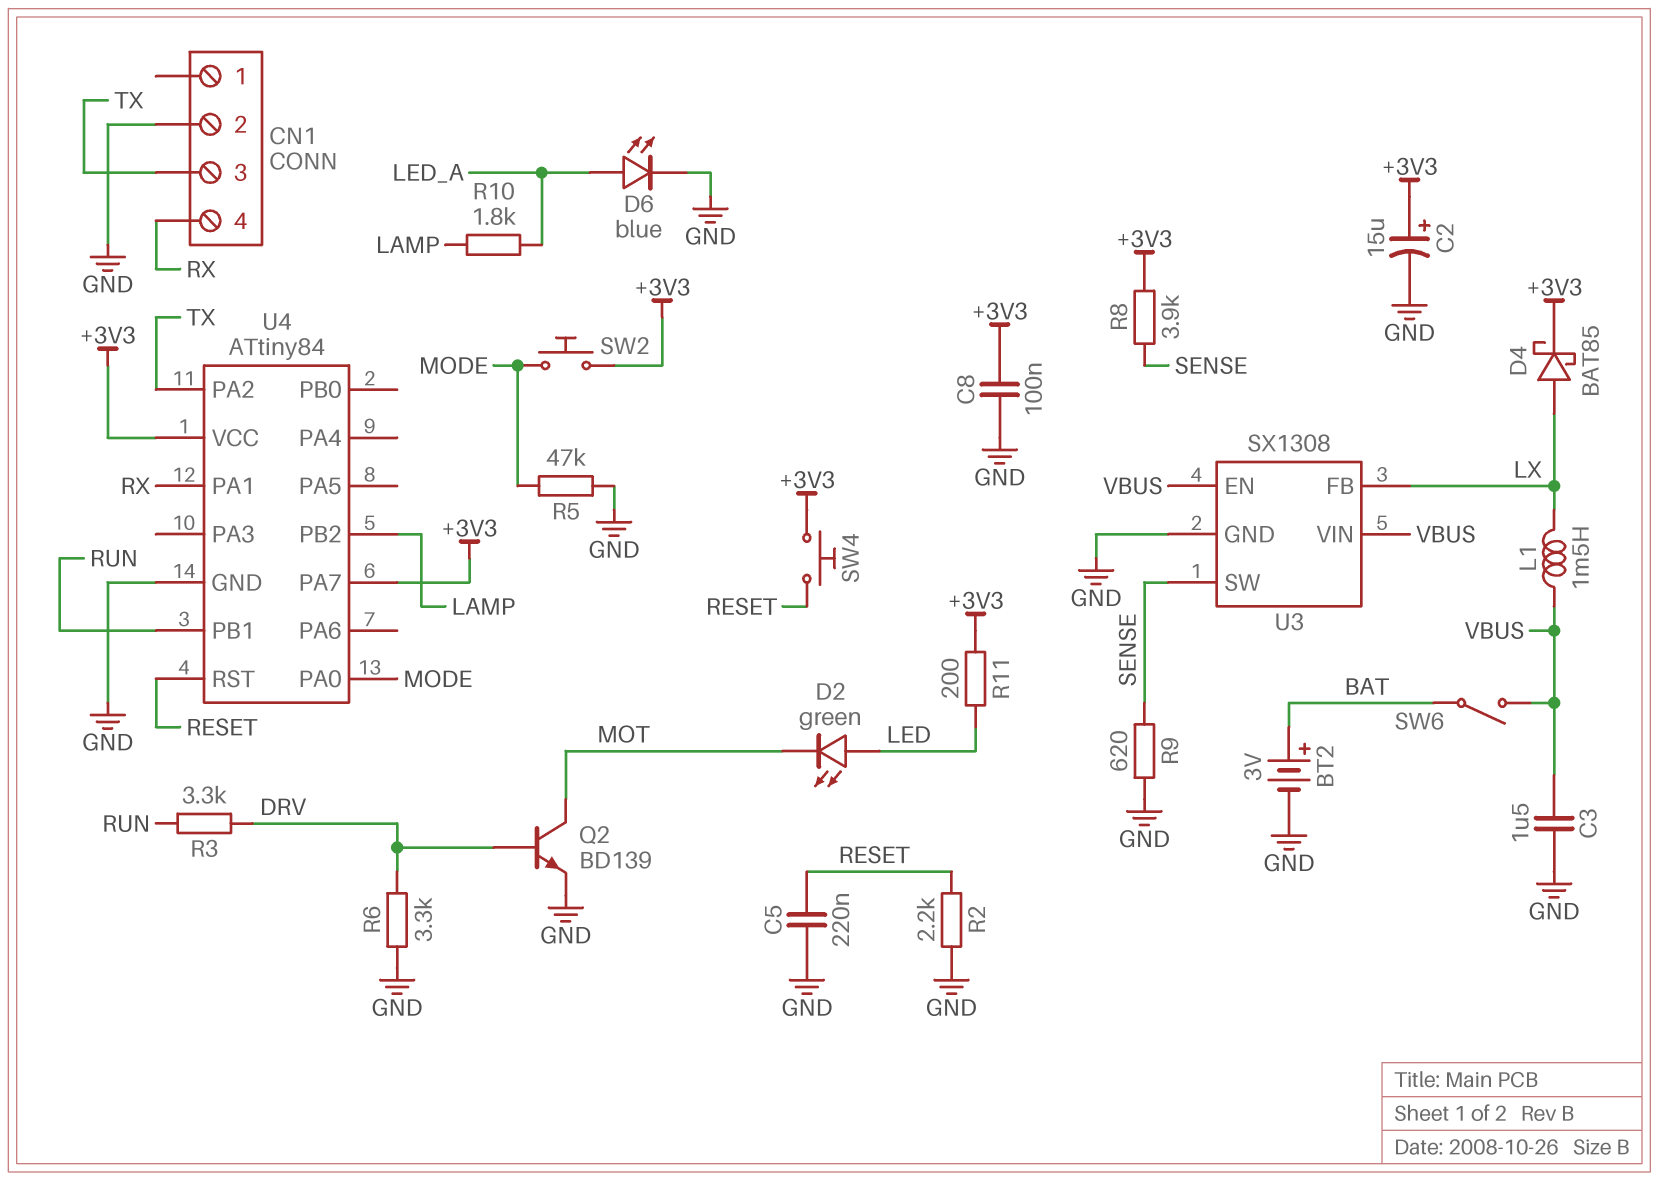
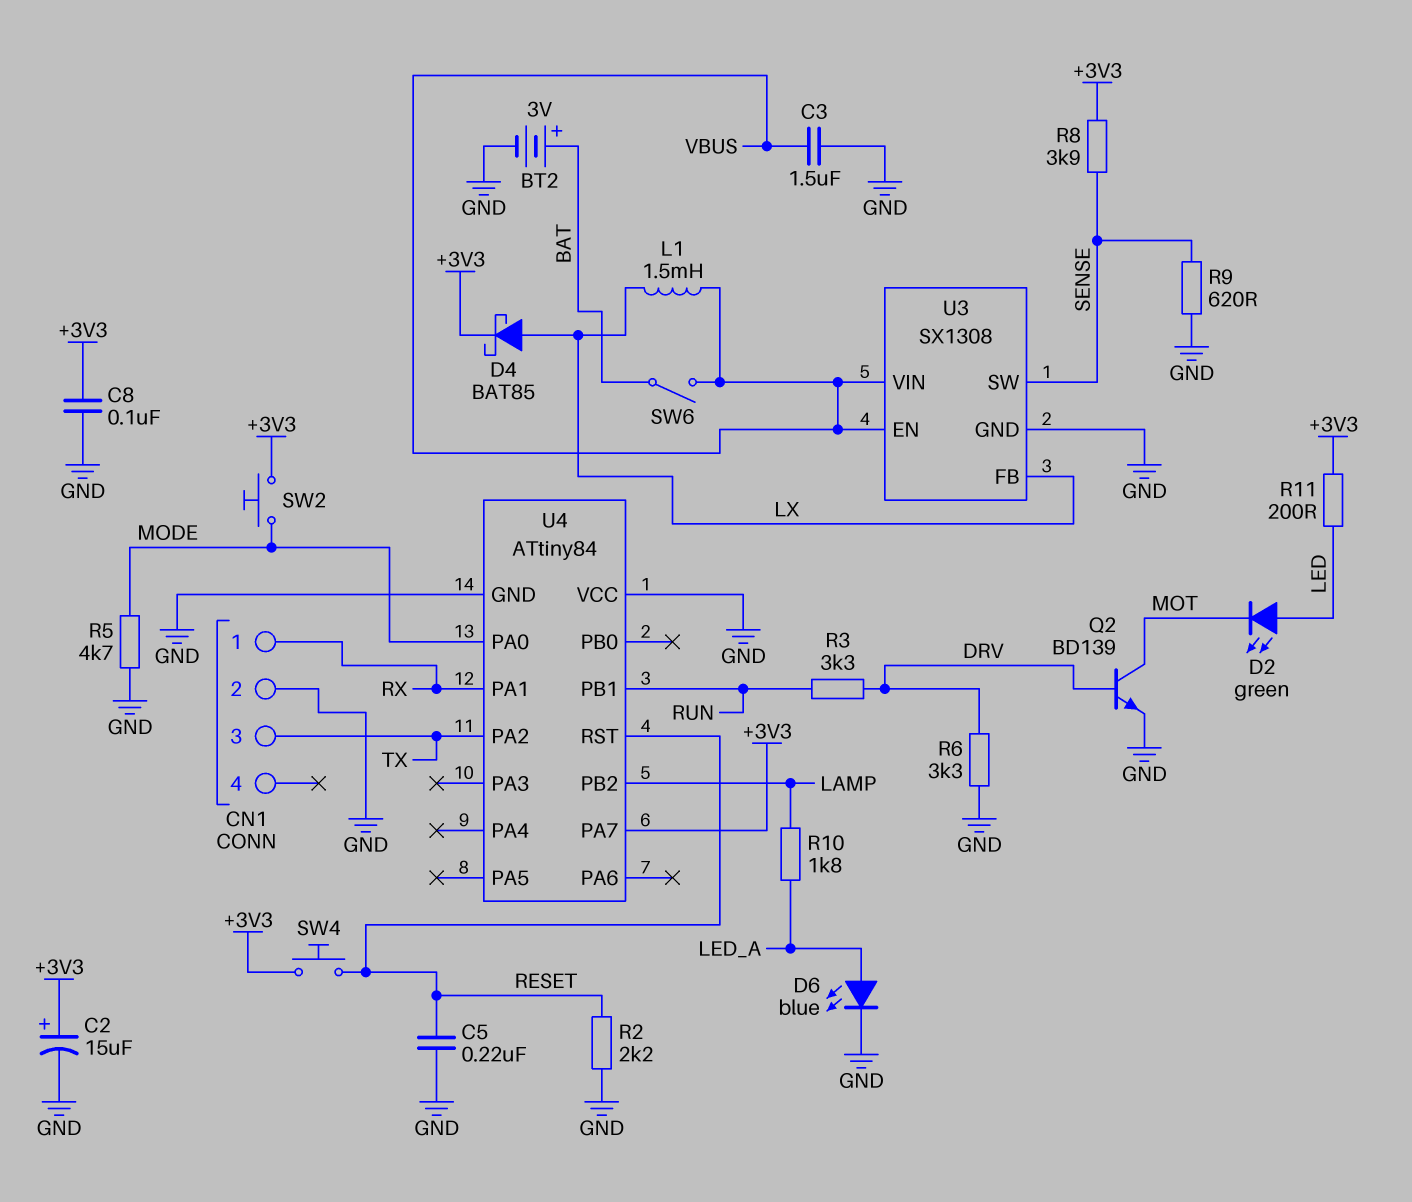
CN1 pin 1: none -> RX
CN1 pin 4: RX -> none
R5: 47k (GND, MODE) -> 4.7k (GND, MODE)
U4 pin VCC: +3V3 -> GND

